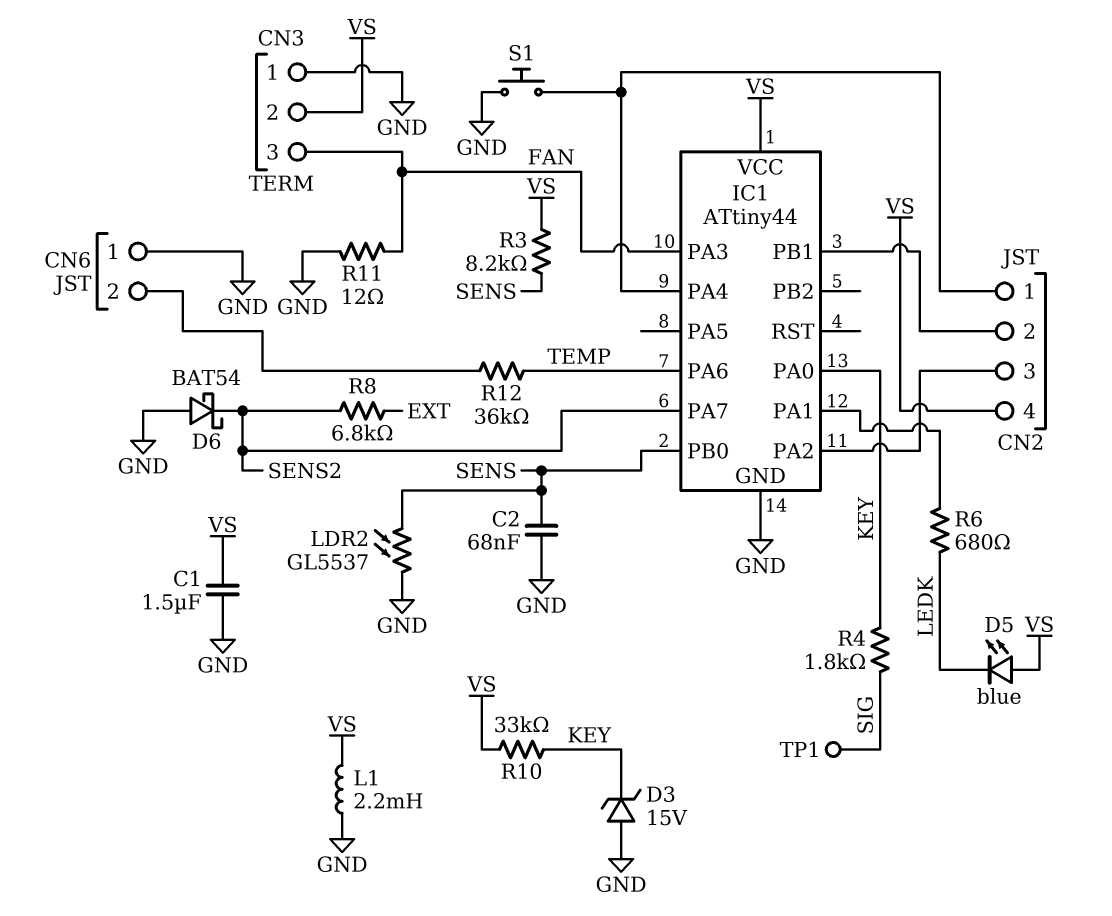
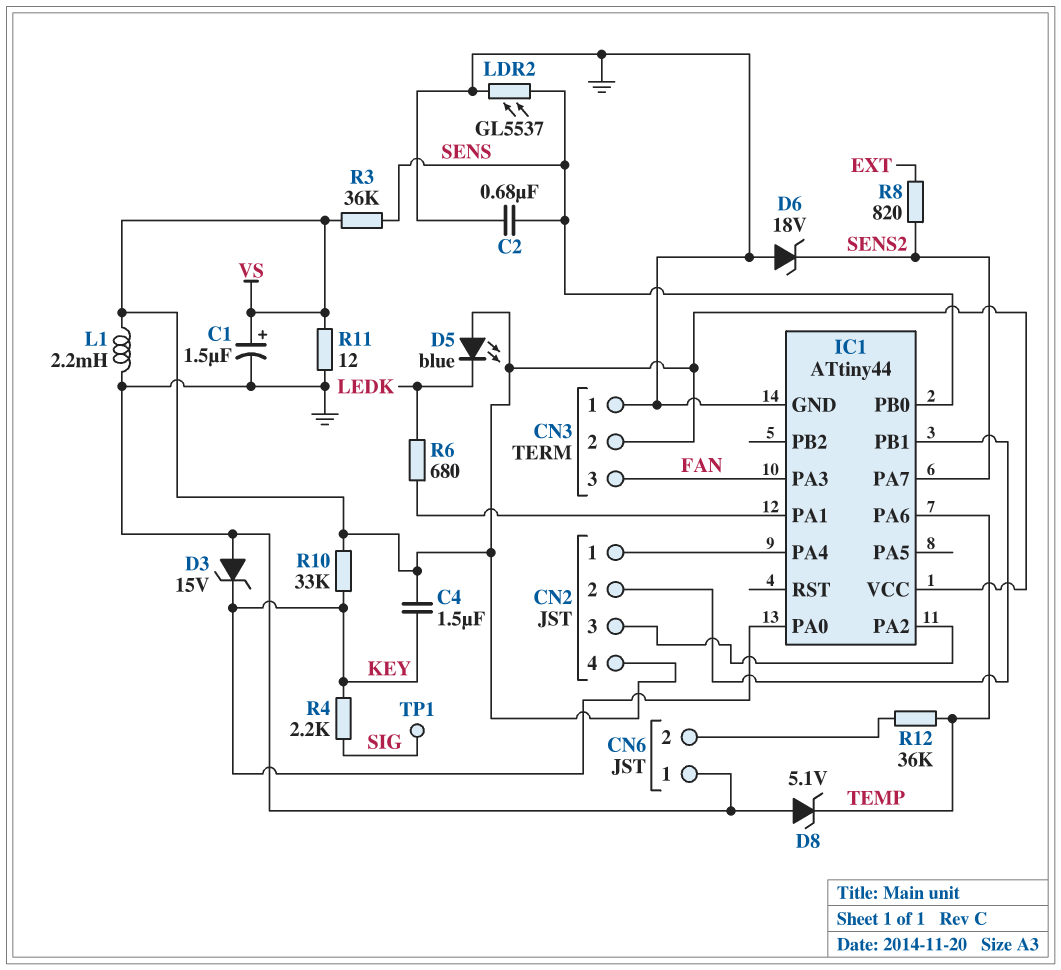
C1: 1.5uF (GND, VS) -> 1.5uF (plus VS, minus GND)
C2: 68nF (GND, SENS) -> 680nF (GND, SENS)
C4: none -> 1.5uF (KEY, VS)
D6: schottky BAT54 (A GND, K SENS2) -> zener 18V (A GND, K SENS2)
D8: none -> zener 5.1V (A GND, K TEMP)
R3: 8.2k (SENS, VS) -> 36k (SENS, VS)
R4: 1.8k (KEY, SIG) -> 2.2k (KEY, SIG)
R8: 6.8k (EXT, SENS2) -> 820 (EXT, SENS2)
R11: 12 (FAN, GND) -> 12 (GND, VS)
S1: button (CN2/1, GND) -> none

